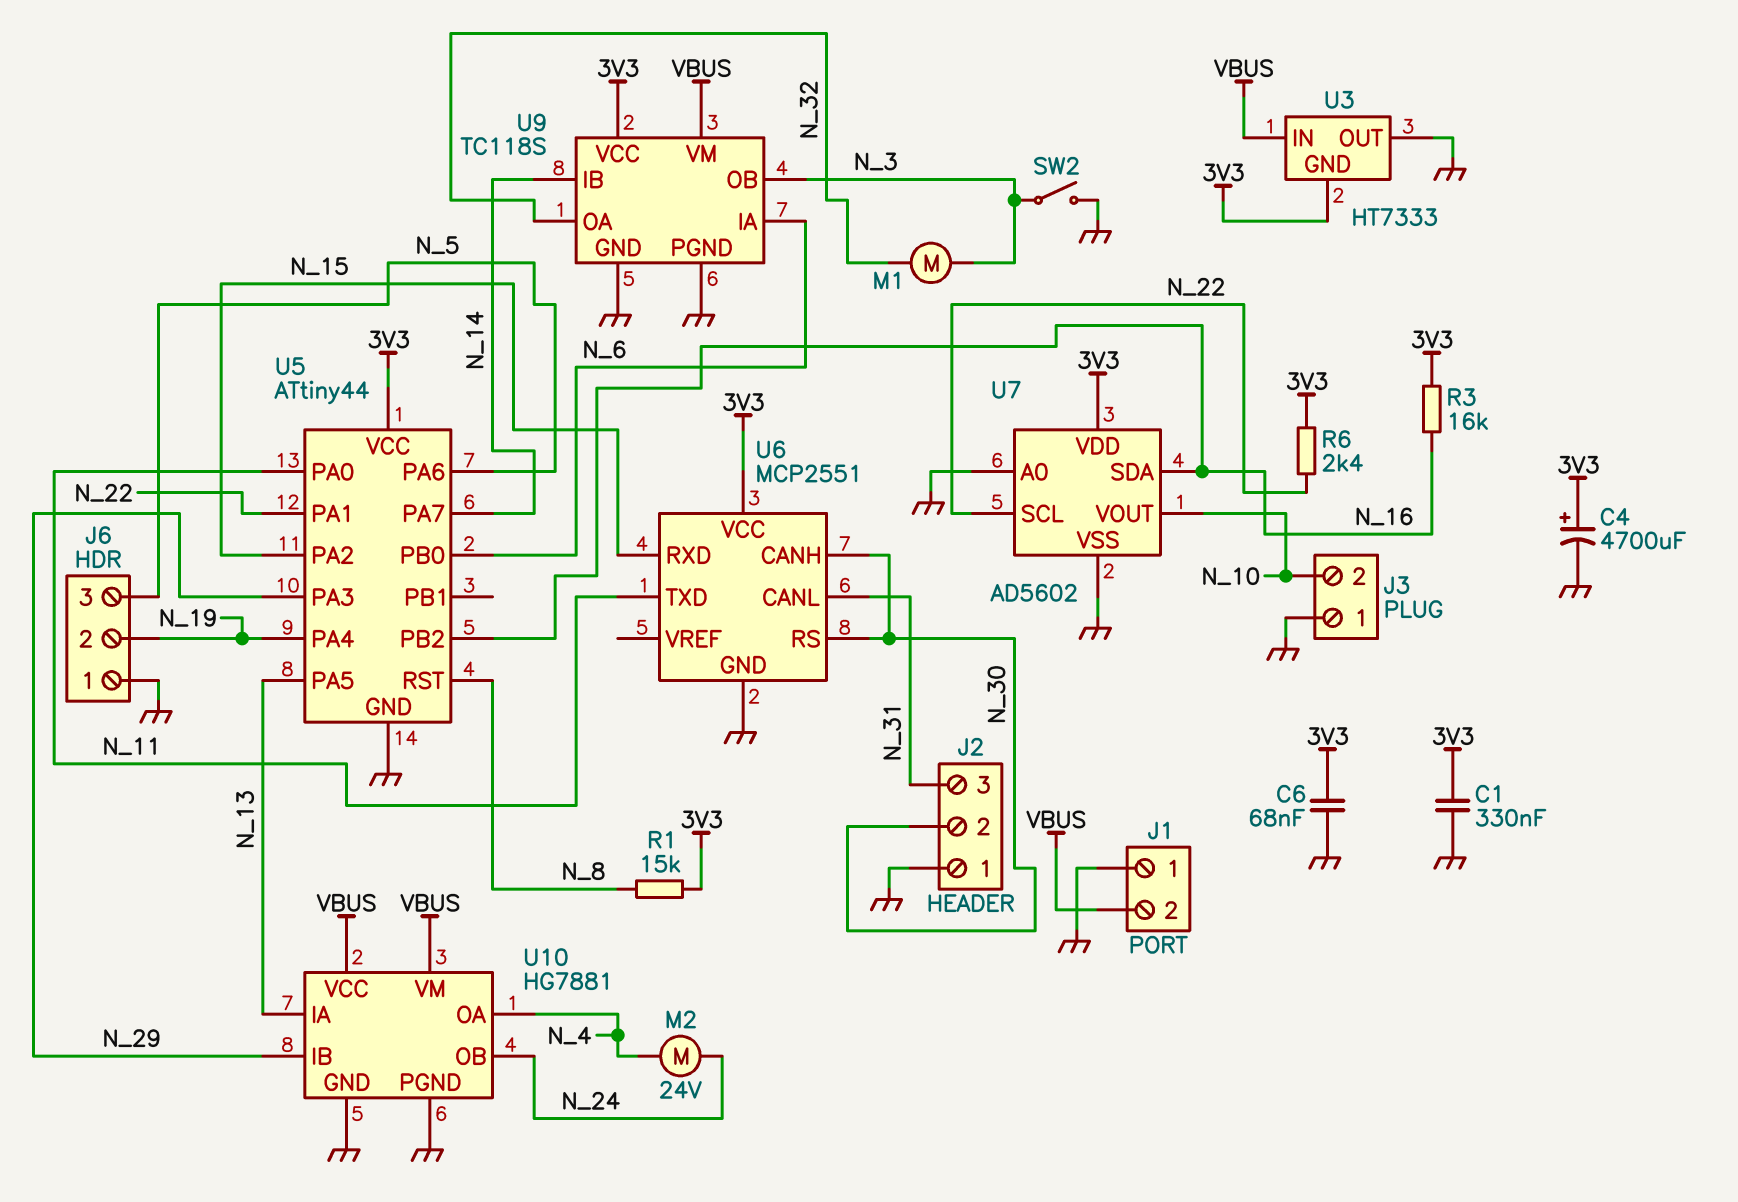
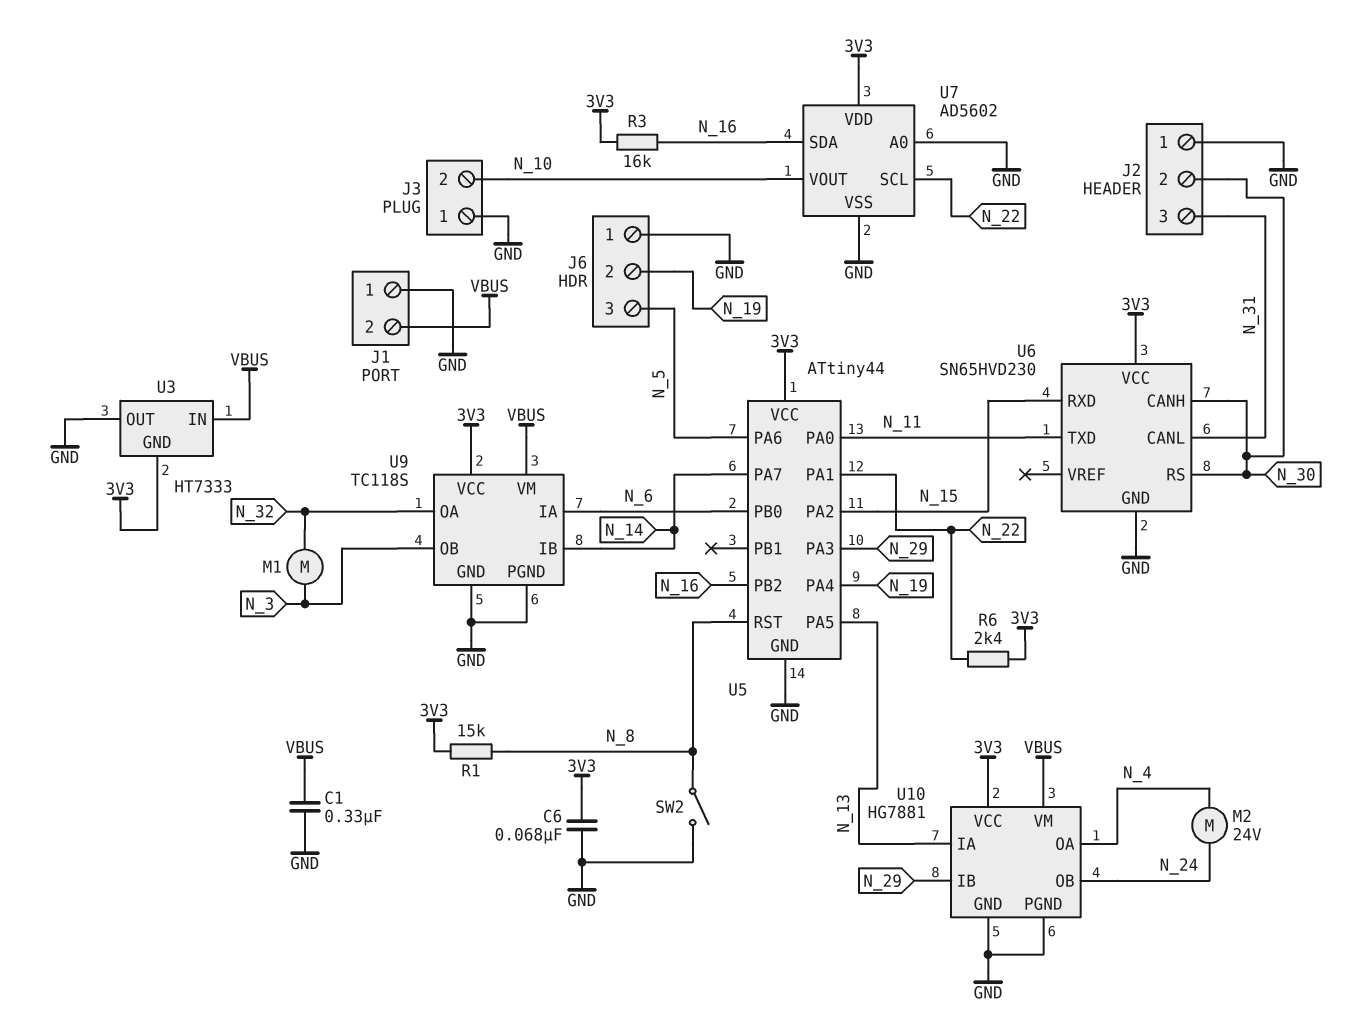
C1: 330nF (3V3, GND) -> 330nF (GND, VBUS)
C4: 4700uF (plus 3V3, minus GND) -> none
SW2: switch (GND, N_3) -> switch (GND, N_8)
U6: MCP2551 -> SN65HVD230
U10 pin VCC: VBUS -> 3V3

